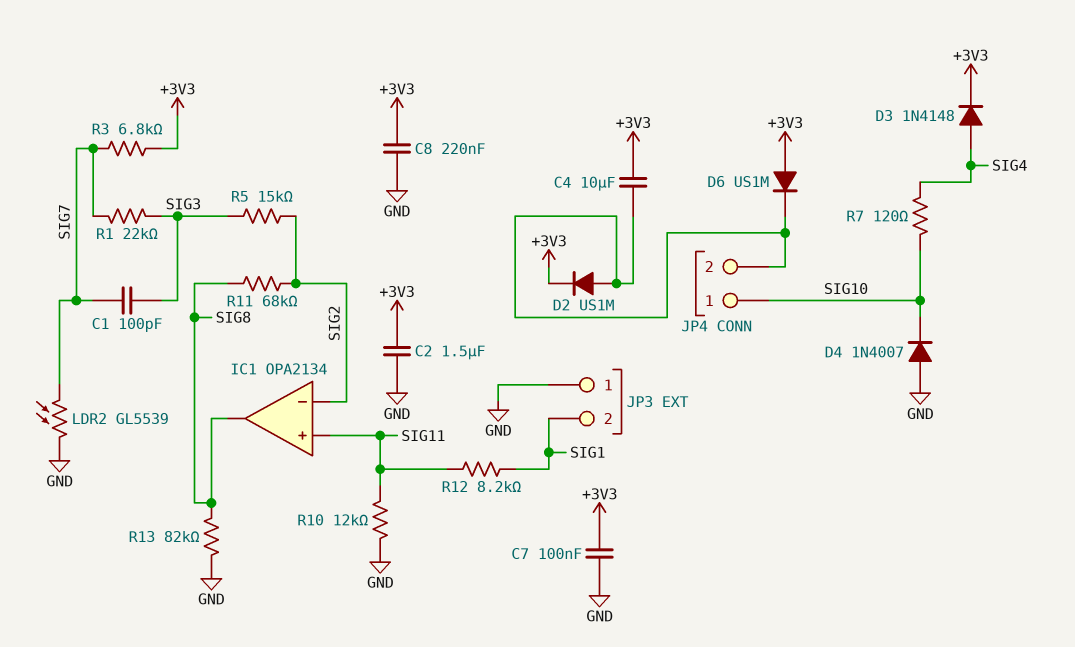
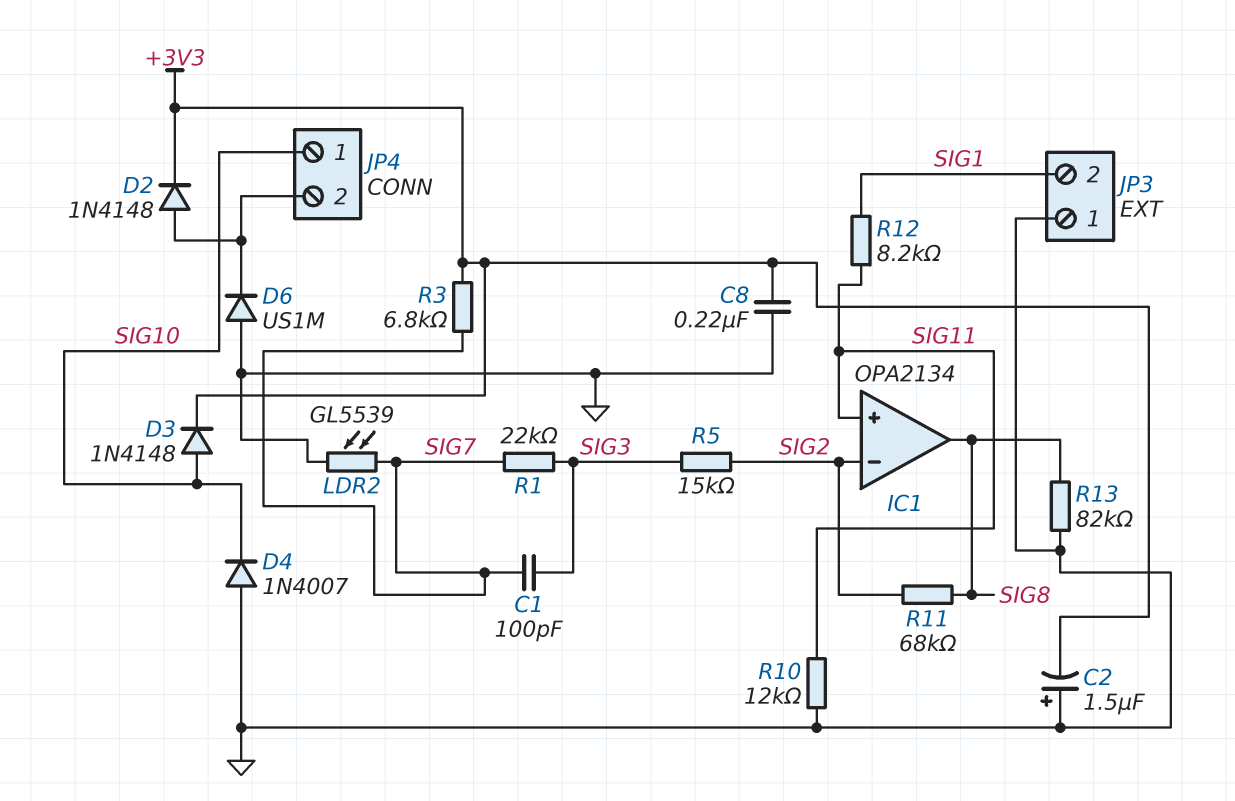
C2: 1.5uF (+3V3, GND) -> 1.5uF (plus GND, minus +3V3)
C4: 10uF (+3V3, JP4/2) -> none
C7: 100nF (+3V3, GND) -> none
D2: diode US1M (A JP4/2, K +3V3) -> diode 1N4148 (A JP4/2, K +3V3)
D3: diode 1N4148 (A SIG4, K +3V3) -> diode 1N4148 (A SIG10, K +3V3)
D6: diode US1M (A +3V3, K JP4/2) -> diode US1M (A GND, K JP4/2)
R7: 120 (SIG4, SIG10) -> none

